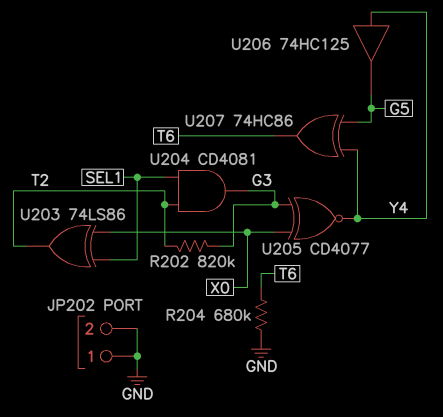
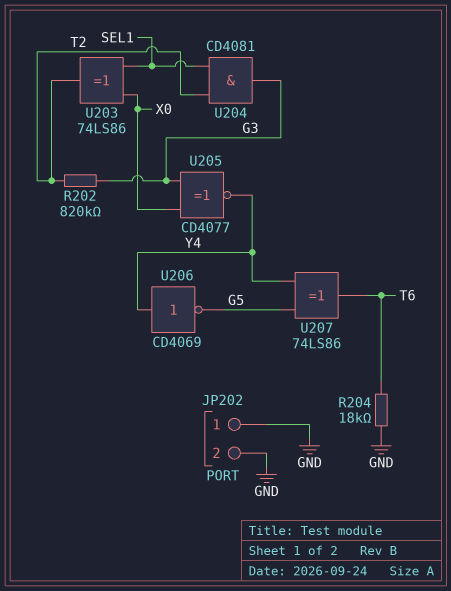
R204: 680k (GND, T6) -> 18k (GND, T6)
U206: buffer 74HC125 (in Y4, out G5) -> NOT CD4069 (in Y4, out G5)
U207: XOR 74HC86 (in G5, in Y4, out T6) -> XOR 74LS86 (in G5, in Y4, out T6)

